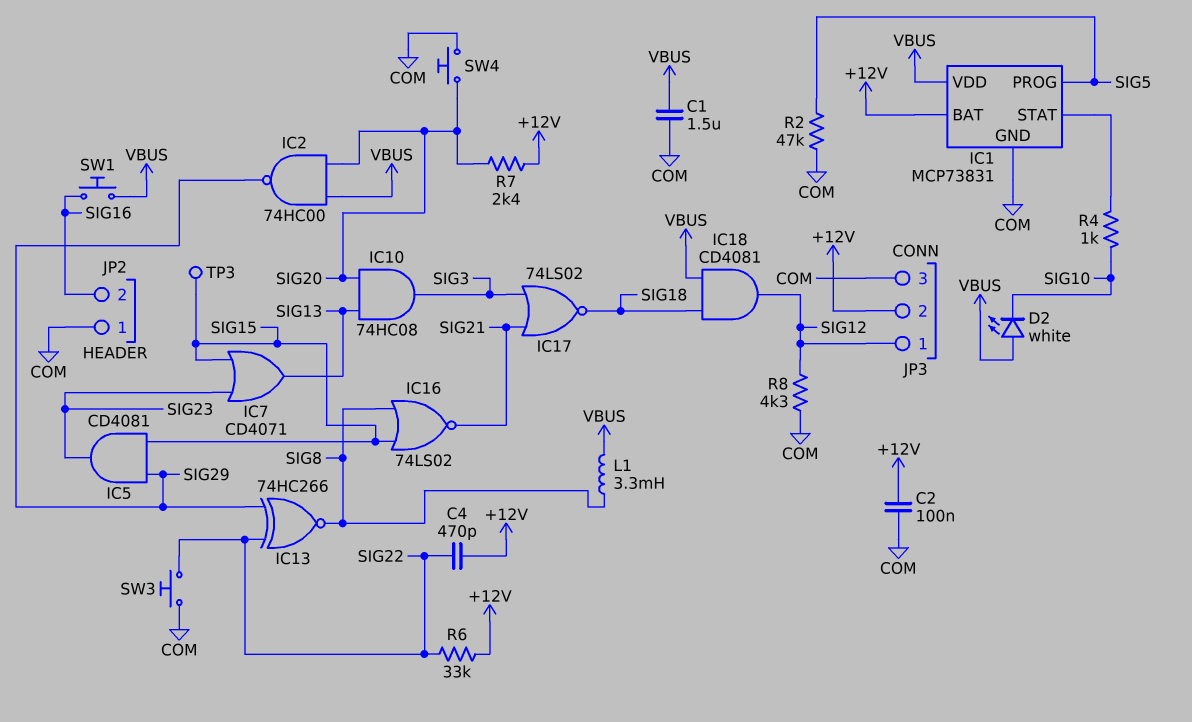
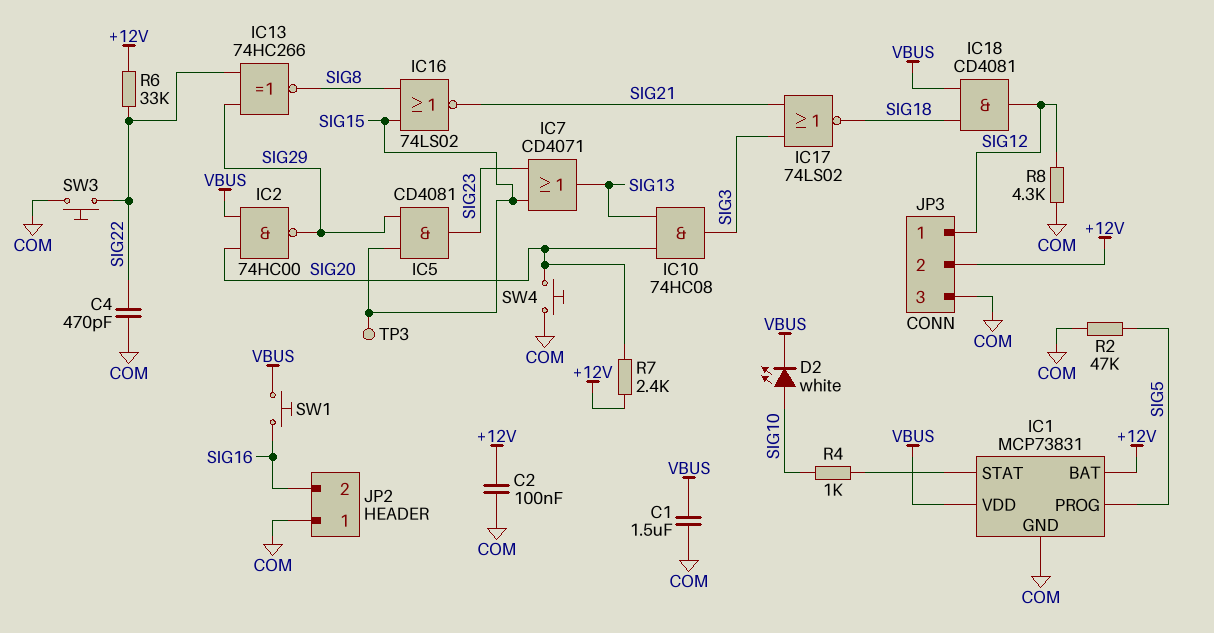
C4: 470pF (+12V, SIG22) -> 470pF (COM, SIG22)
D2: LED white (A VBUS, K SIG10) -> LED white (A SIG10, K VBUS)
L1: 3.3mH (SIG8, VBUS) -> none

